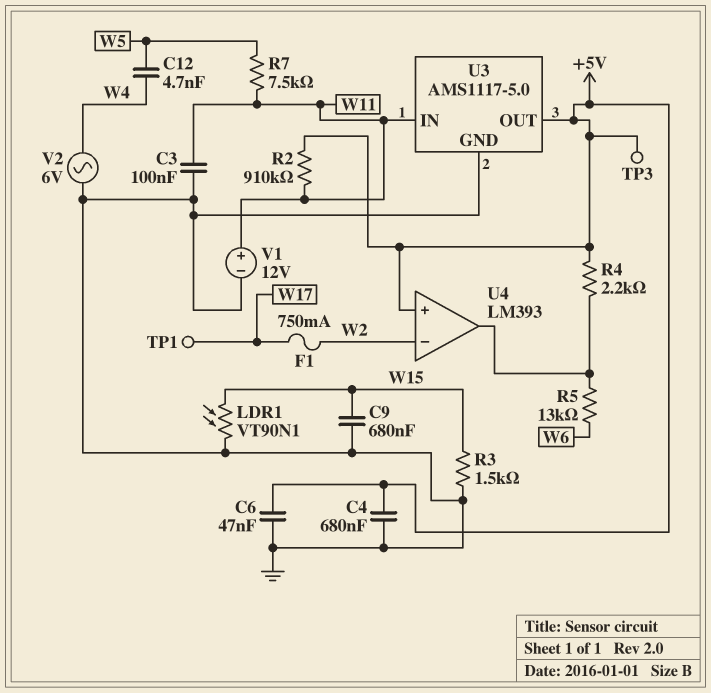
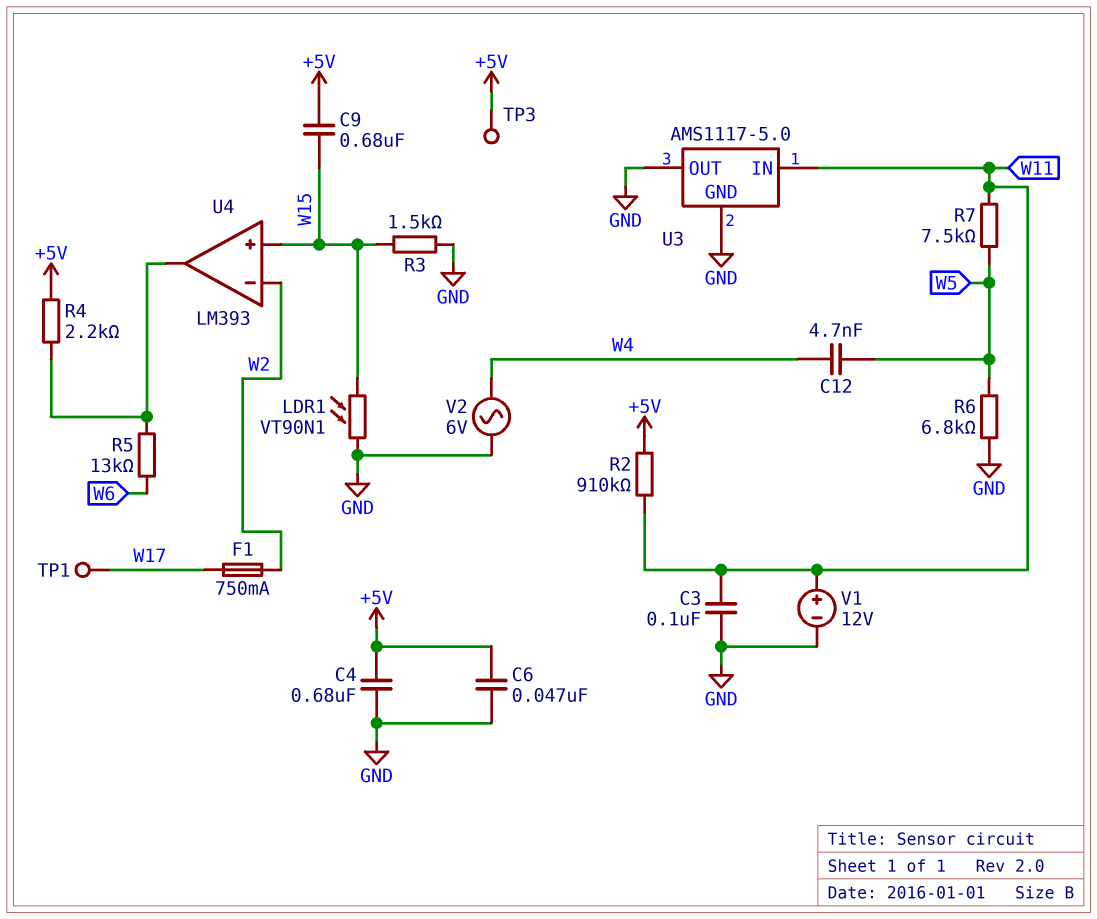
C9: 680nF (GND, W15) -> 680nF (+5V, W15)
R6: none -> 6.8k (GND, W5)
U3 pin OUT: +5V -> GND
U4 pin in+: +5V -> W15

